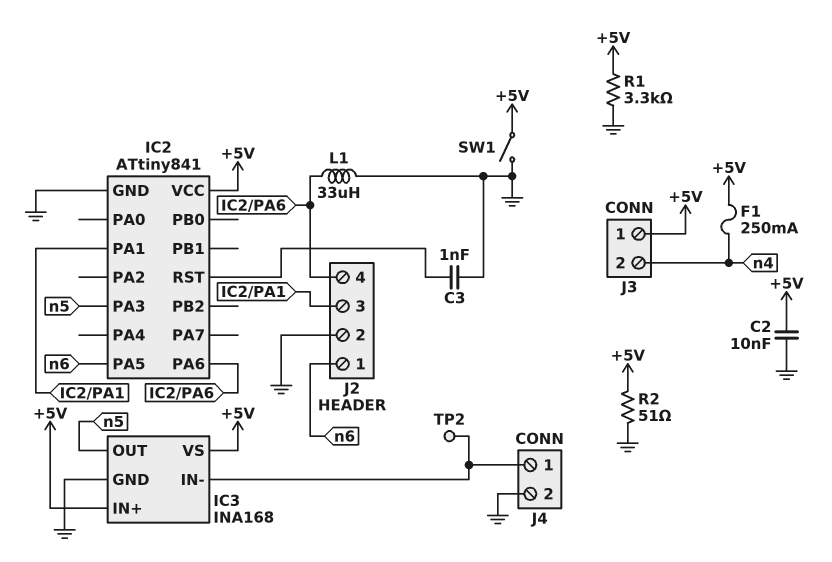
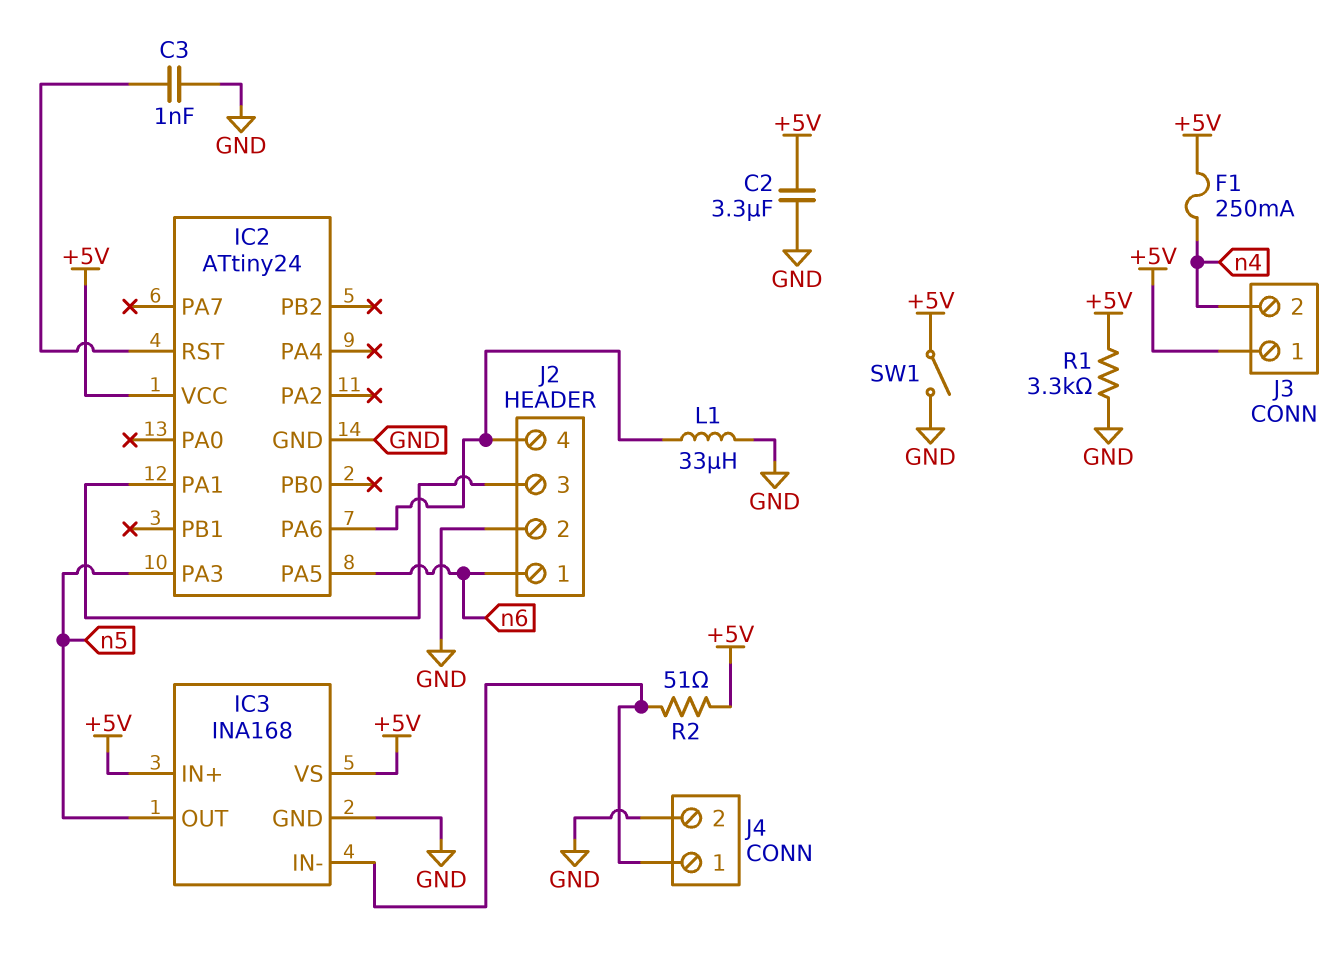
C2: 10nF (+5V, GND) -> 3.3uF (+5V, GND)
IC2: ATtiny841 -> ATtiny24
R2: 51 (+5V, GND) -> 51 (+5V, IC3/IN-)
TP2: test point (IC3/IN-) -> none

